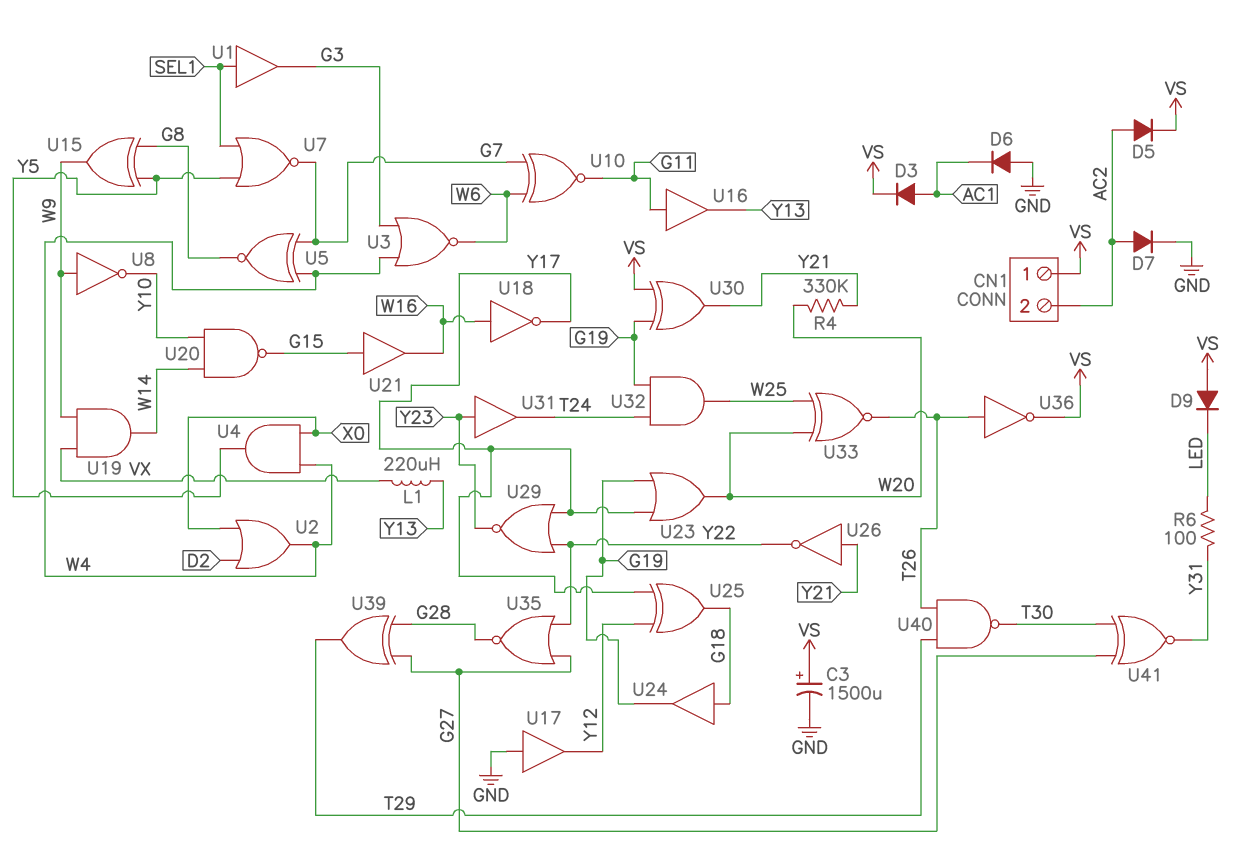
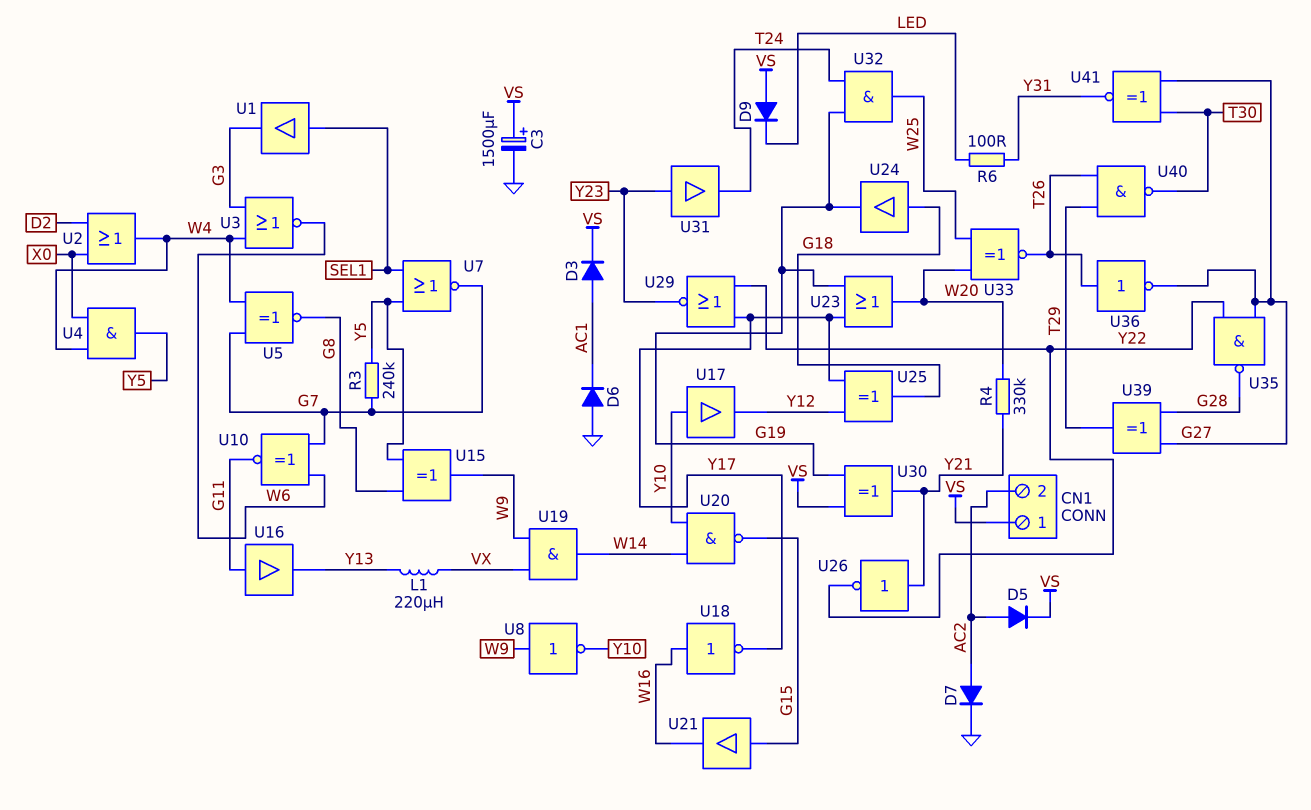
R3: none -> 240k (G7, Y5)
U17: buffer (in GND, out Y12) -> buffer (in Y10, out Y12)
U35: NOR (in G27, in Y22, out G28) -> NAND (in G27, in Y22, out G28)
U36: NOT (in T26, out VS) -> NOT (in T26, out G27)

